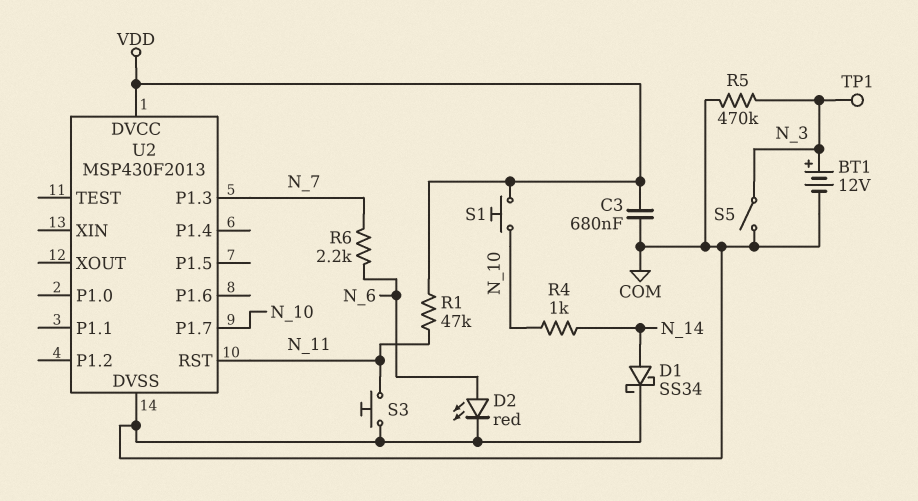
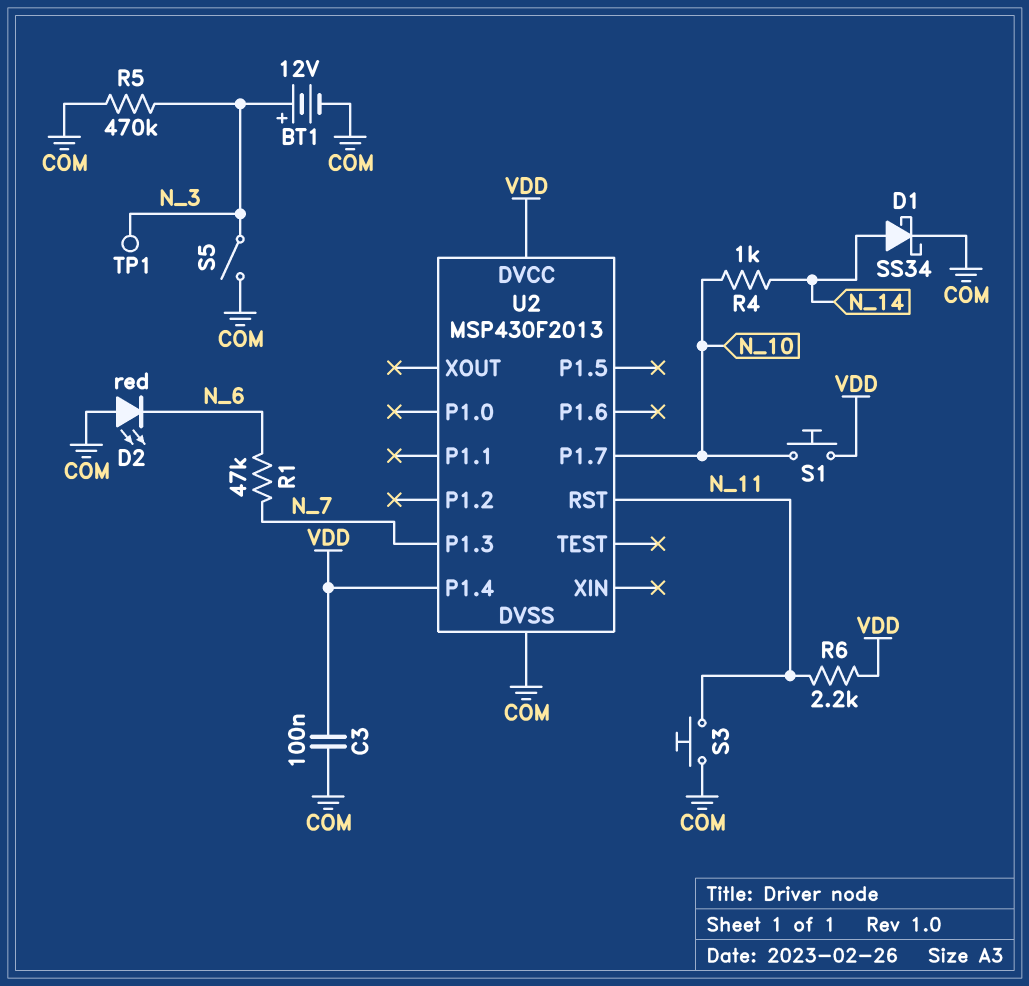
C3: 680nF (COM, VDD) -> 100nF (COM, VDD)
D2: LED red (A N_6, K COM) -> LED red (A COM, K N_6)
R1: 47k (N_11, VDD) -> 47k (N_6, N_7)
R6: 2.2k (N_6, N_7) -> 2.2k (N_11, VDD)
U2 pin P1.4: none -> VDD

